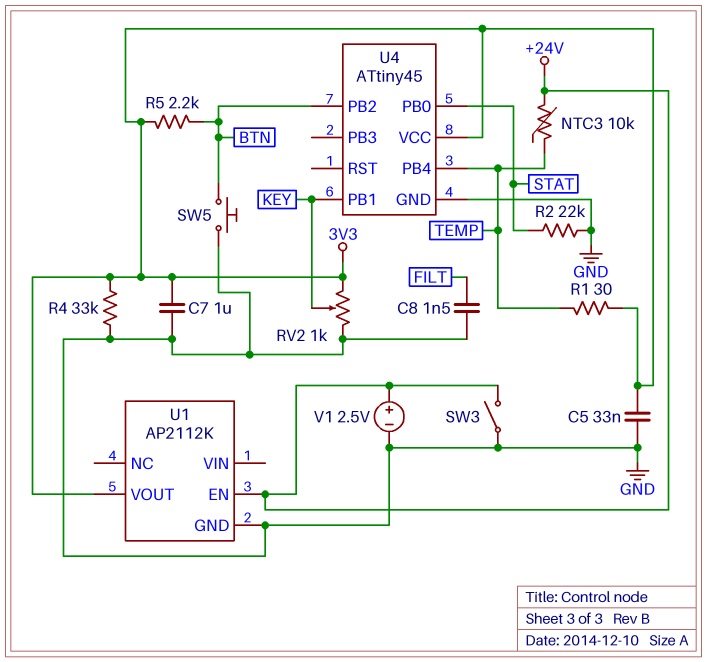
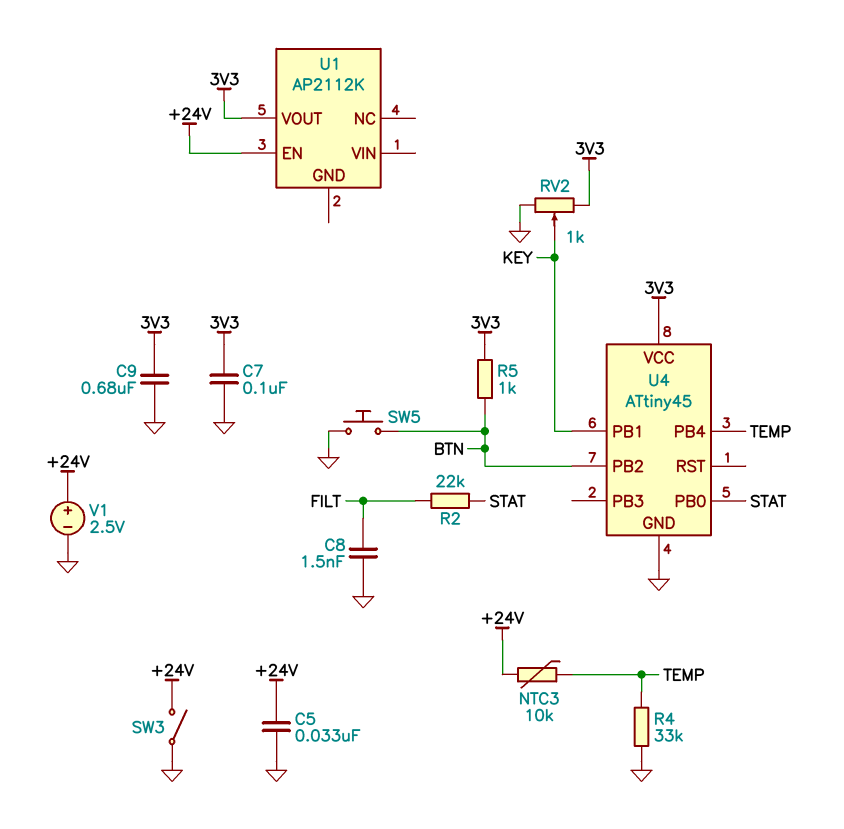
C5: 33nF (3V3, GND) -> 33nF (+24V, GND)
C7: 1uF (3V3, GND) -> 100nF (3V3, GND)
C9: none -> 680nF (3V3, GND)
R1: 30 (3V3, TEMP) -> none
R2: 22k (GND, STAT) -> 22k (FILT, STAT)
R4: 33k (3V3, GND) -> 33k (GND, TEMP)
R5: 2.2k (3V3, BTN) -> 1k (3V3, BTN)
U1 pin GND: GND -> none

